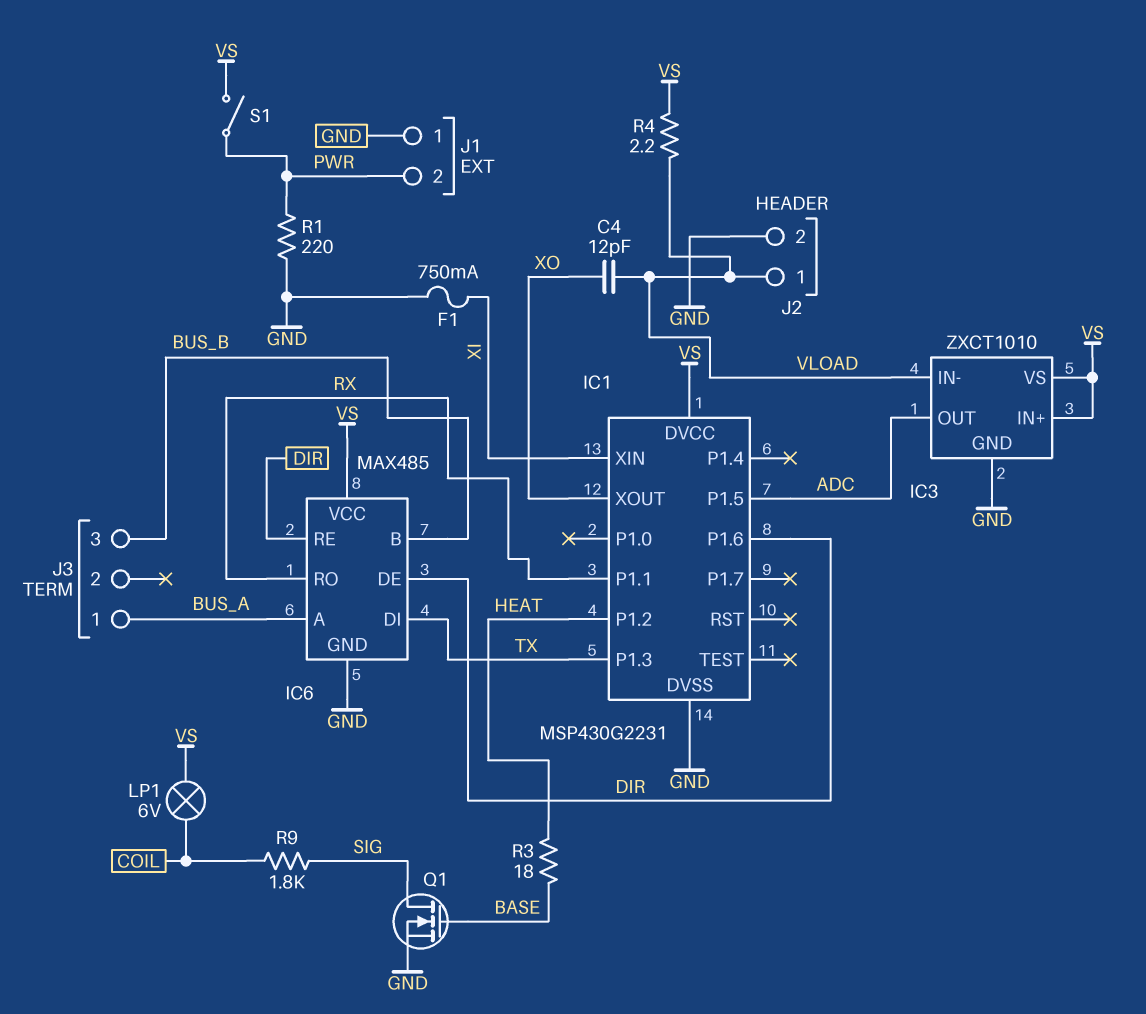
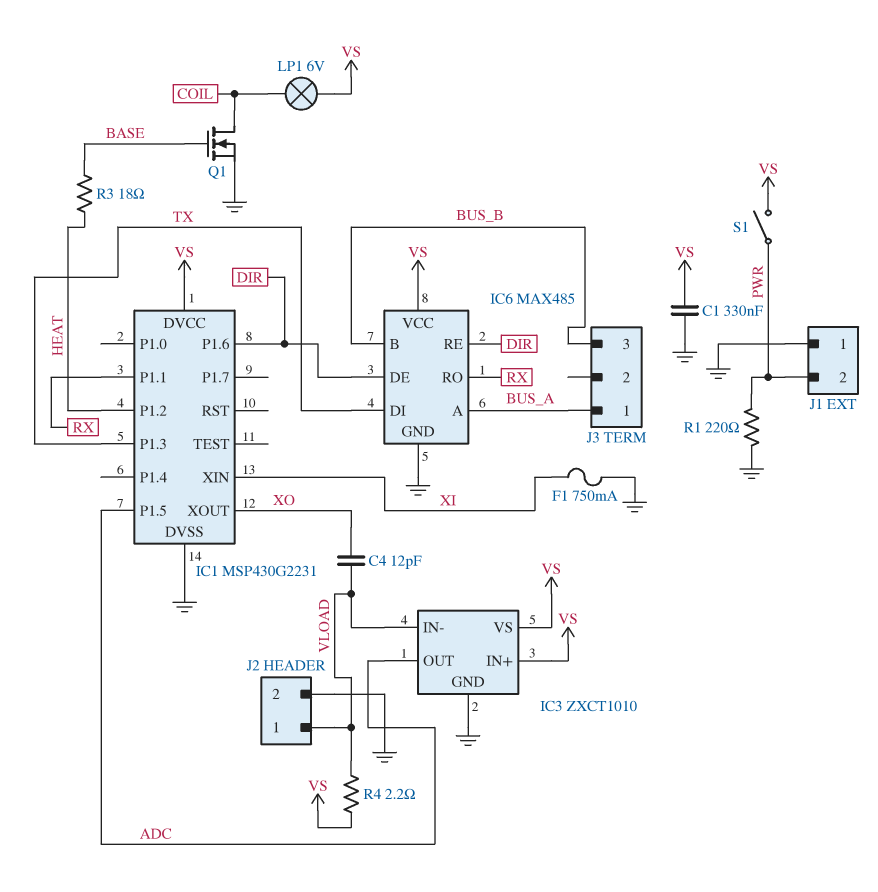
C1: none -> 330nF (GND, VS)
Q1: NMOS (G BASE, D SIG, S GND) -> NMOS (G BASE, D COIL, S GND)
R9: 1.8k (COIL, SIG) -> none

